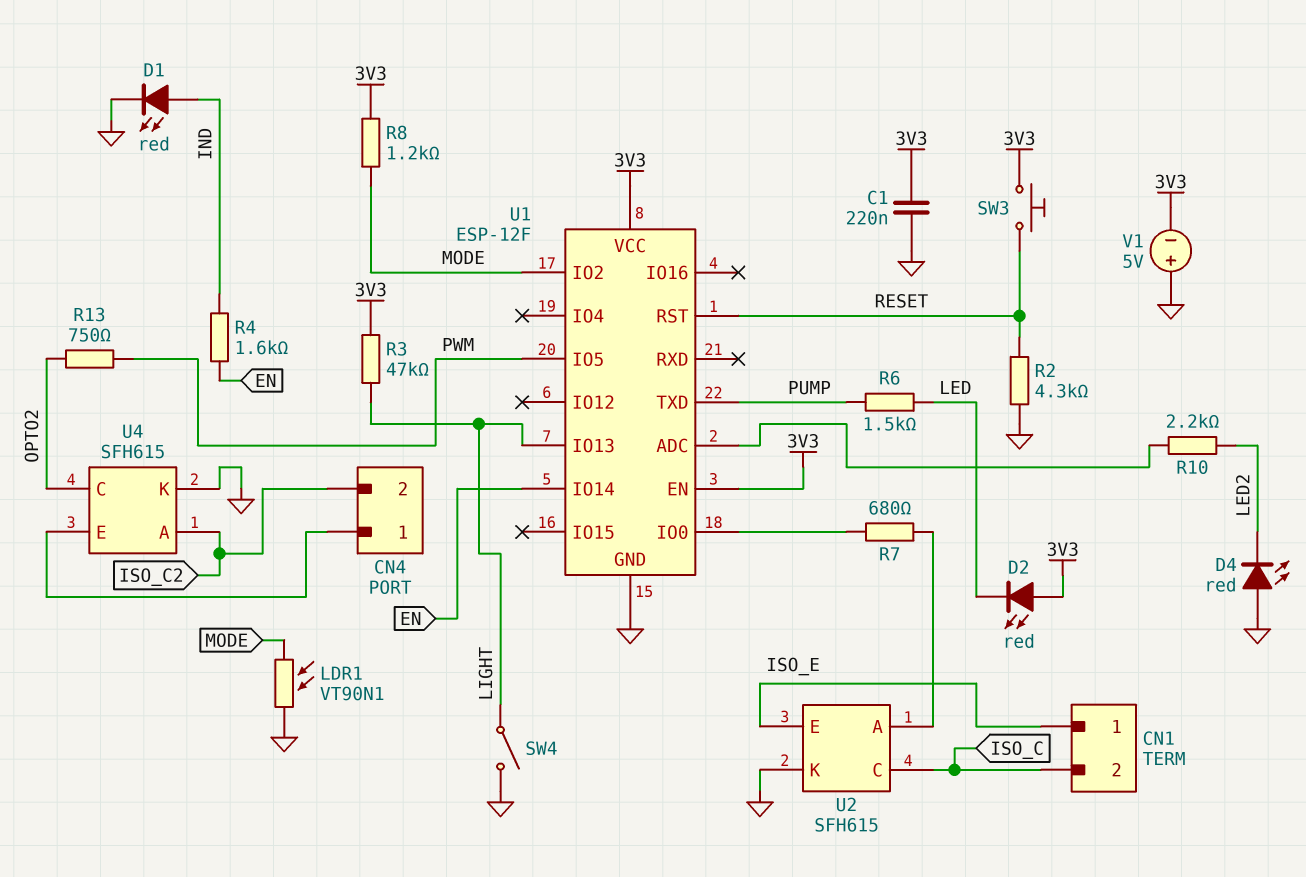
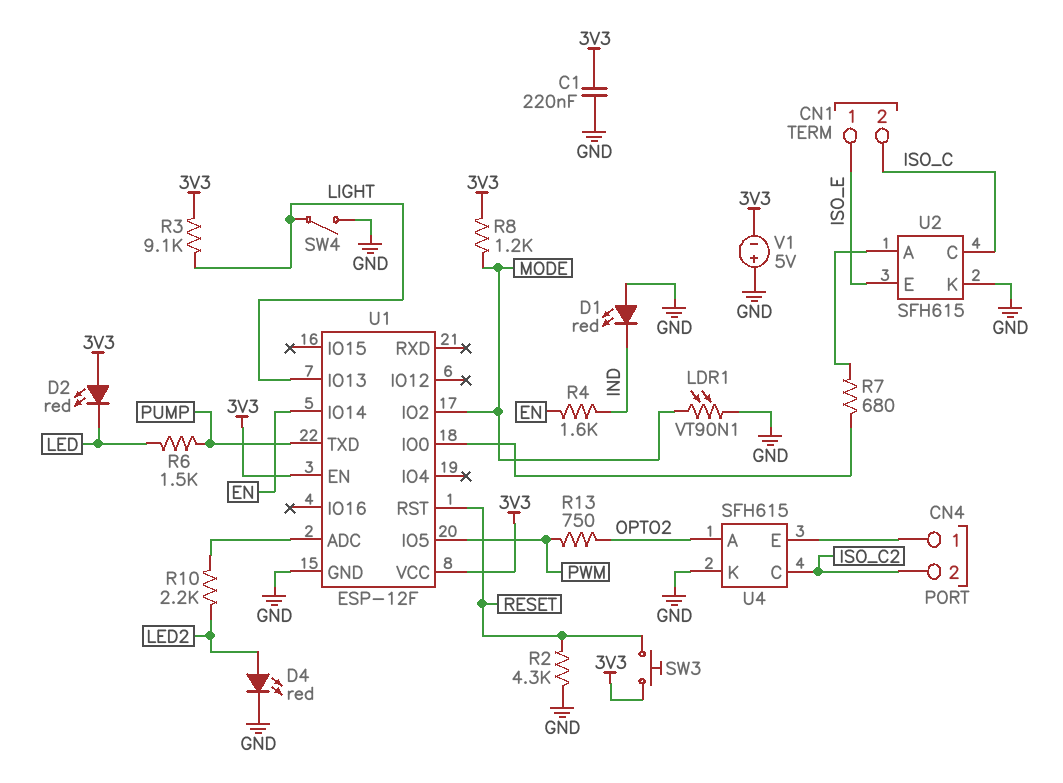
D1: LED red (A IND, K GND) -> LED red (A GND, K IND)
D4: LED red (A GND, K LED2) -> LED red (A LED2, K GND)
R3: 47k (3V3, LIGHT) -> 9.1k (3V3, LIGHT)
U4 pin A: ISO_C2 -> OPTO2
U4 pin C: OPTO2 -> ISO_C2

